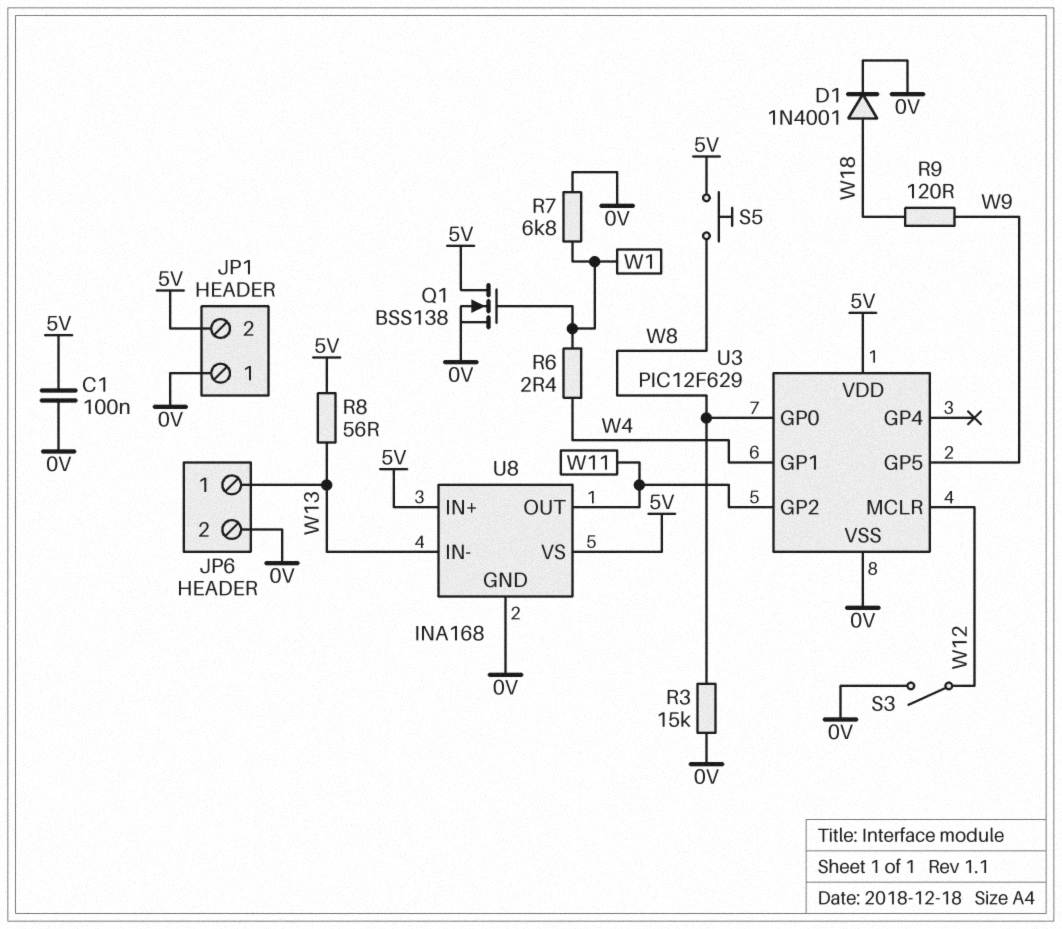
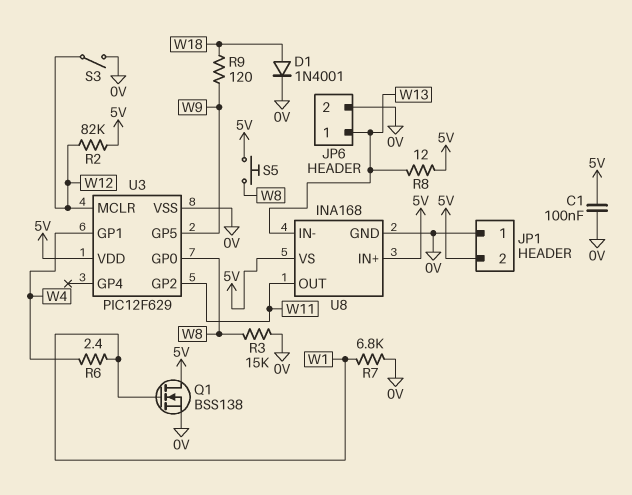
R2: none -> 82k (5V, W12)
R8: 56 (5V, W13) -> 12 (5V, W13)

